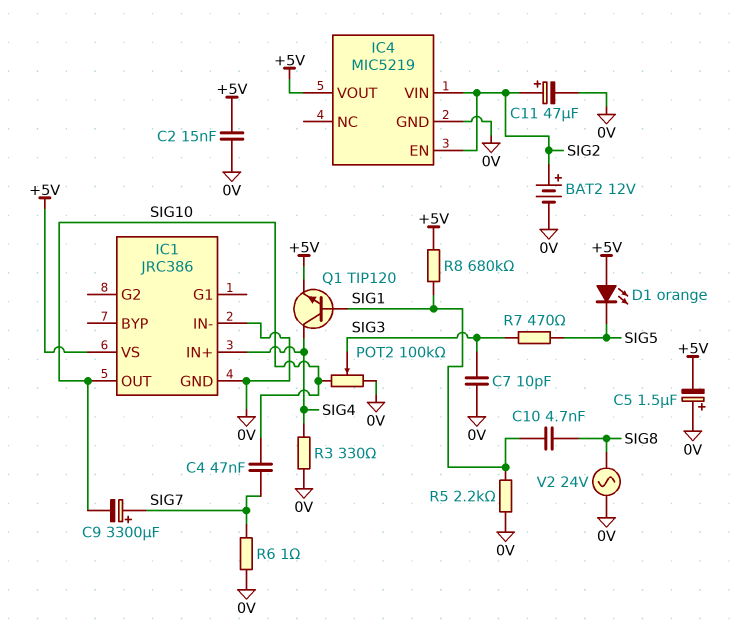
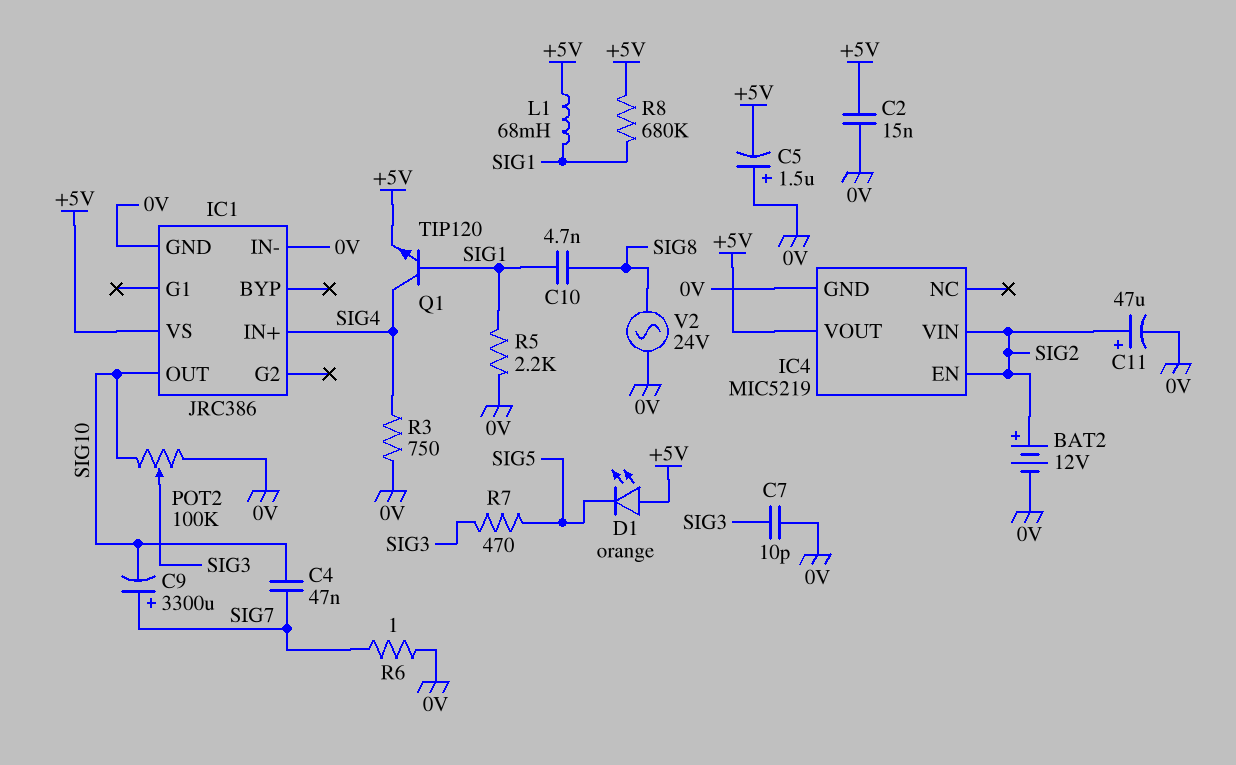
L1: none -> 68mH (+5V, SIG1)
R3: 330 (0V, SIG4) -> 750 (0V, SIG4)

